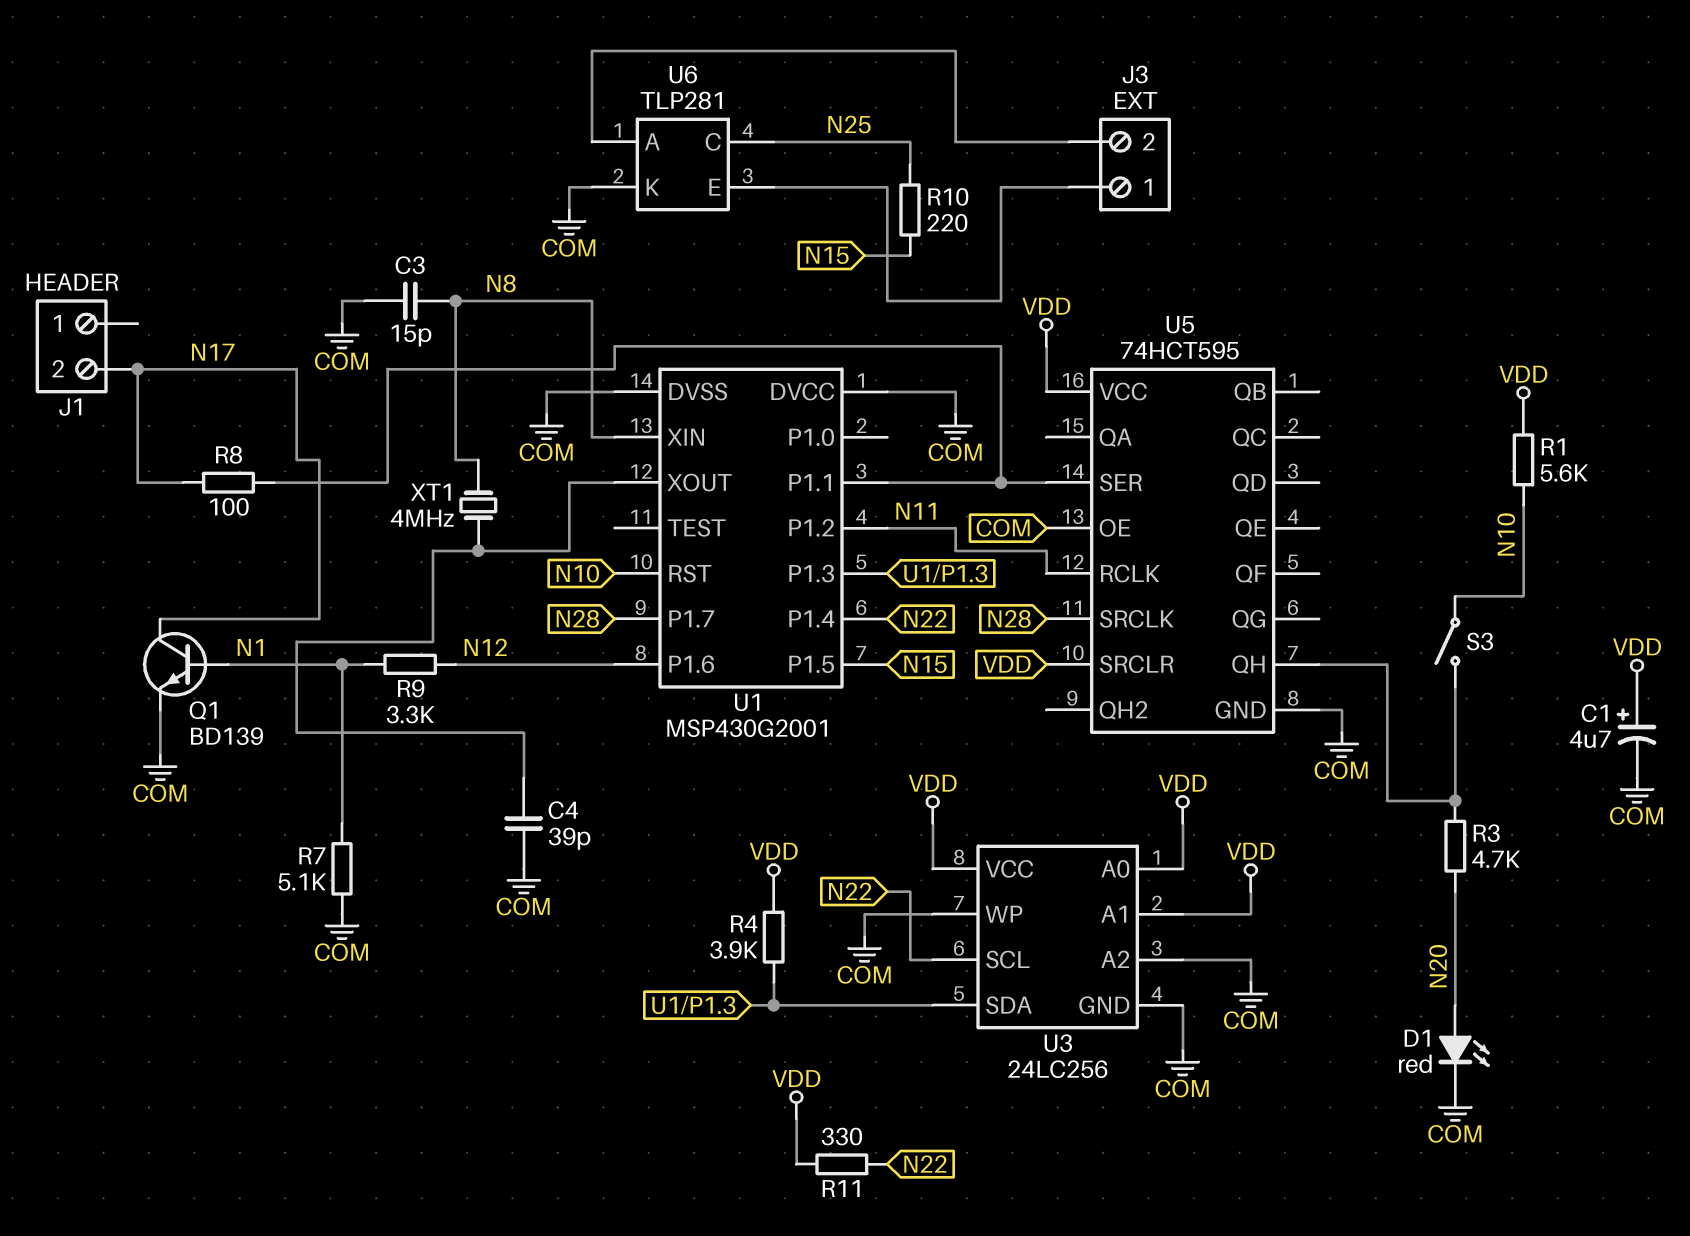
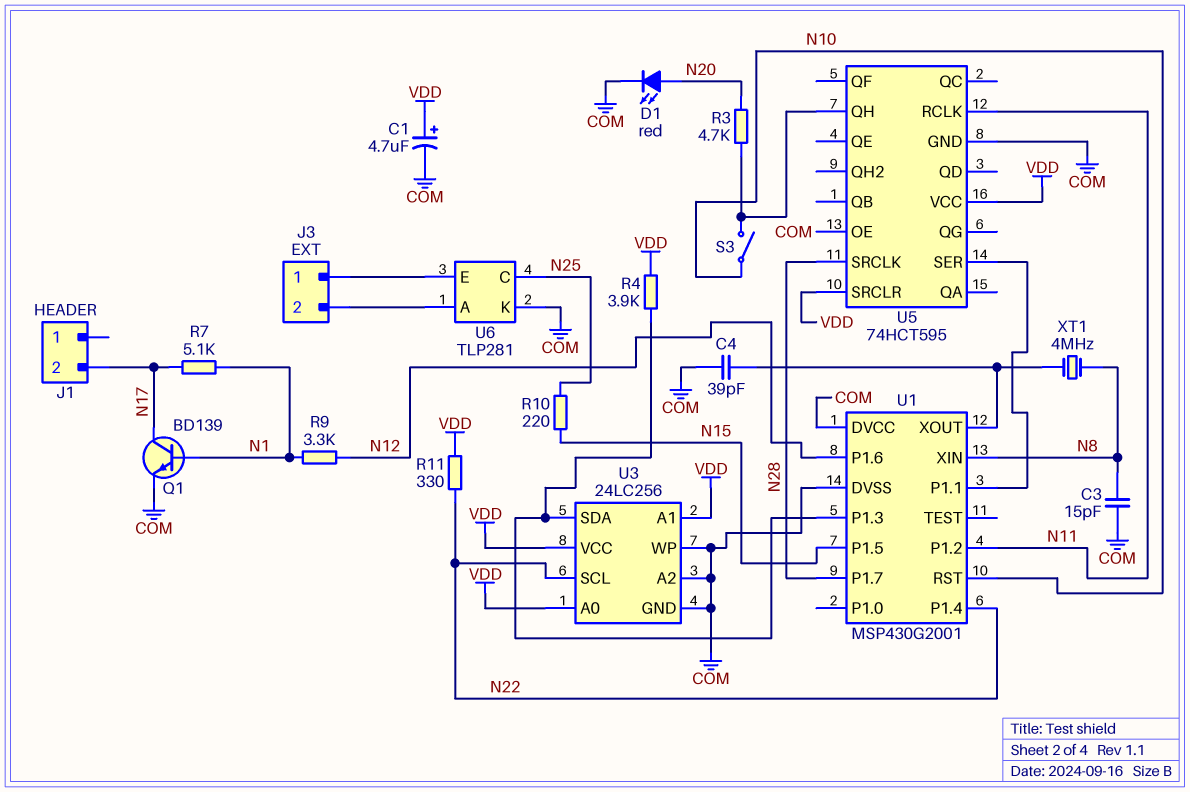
R1: 5.6k (N10, VDD) -> none
R7: 5.1k (COM, N1) -> 5.1k (N1, N17)
R8: 100 (N17, U1/P1.1) -> none

